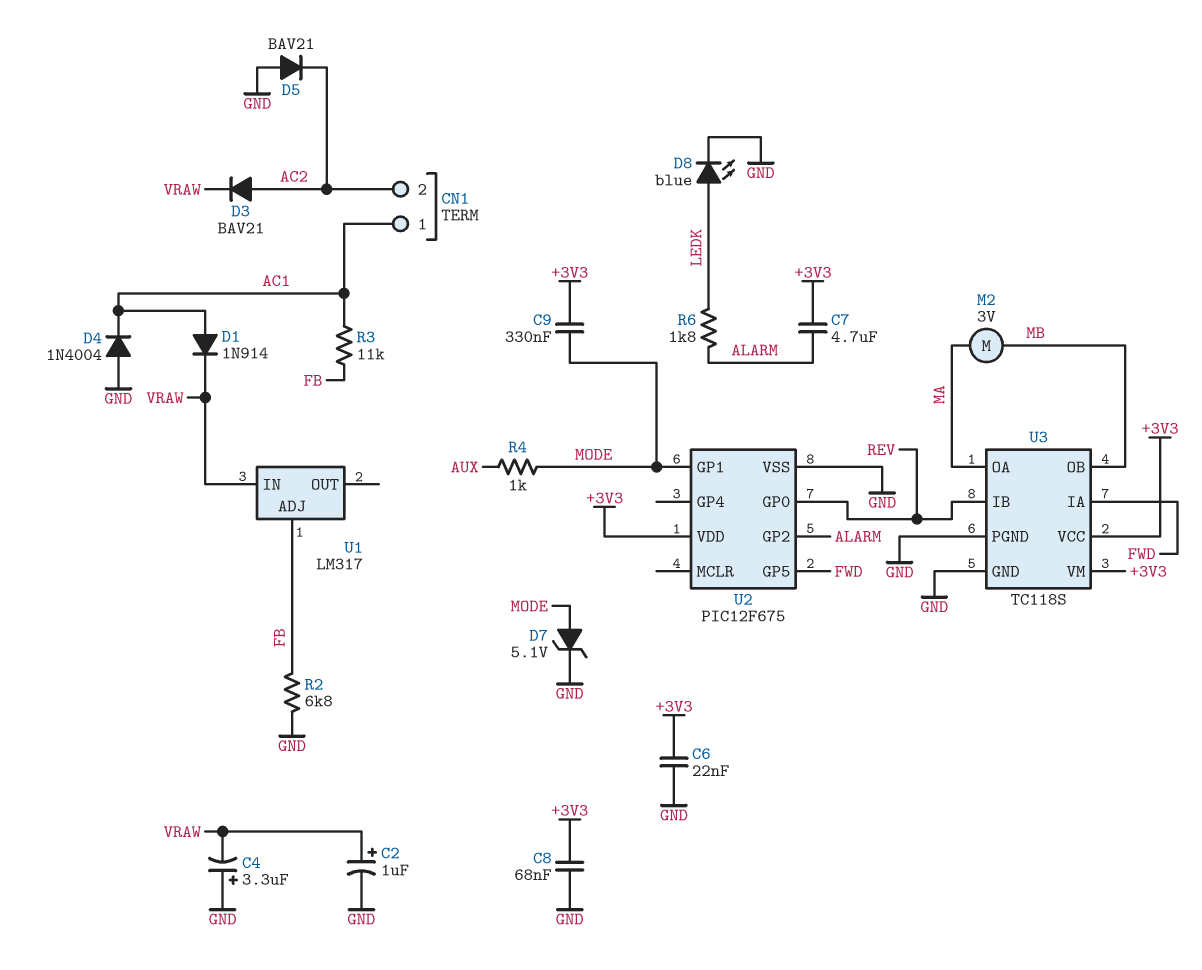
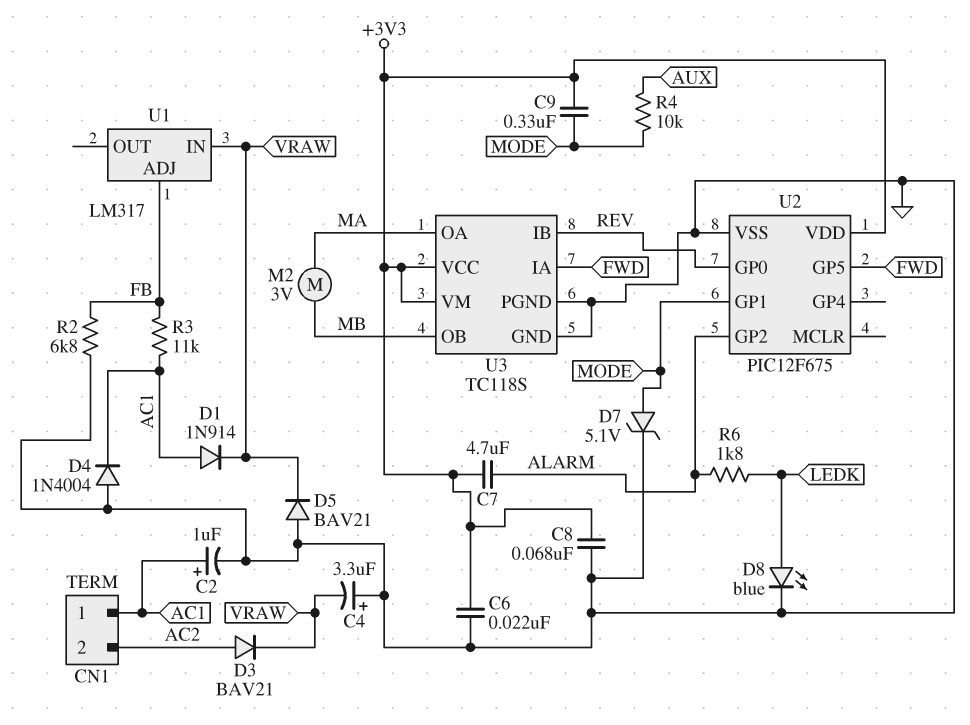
C2: 1uF (plus VRAW, minus GND) -> 1uF (plus AC1, minus GND)
D5: diode BAV21 (A GND, K AC2) -> diode BAV21 (A GND, K VRAW)
R4: 1k (AUX, MODE) -> 10k (AUX, MODE)

